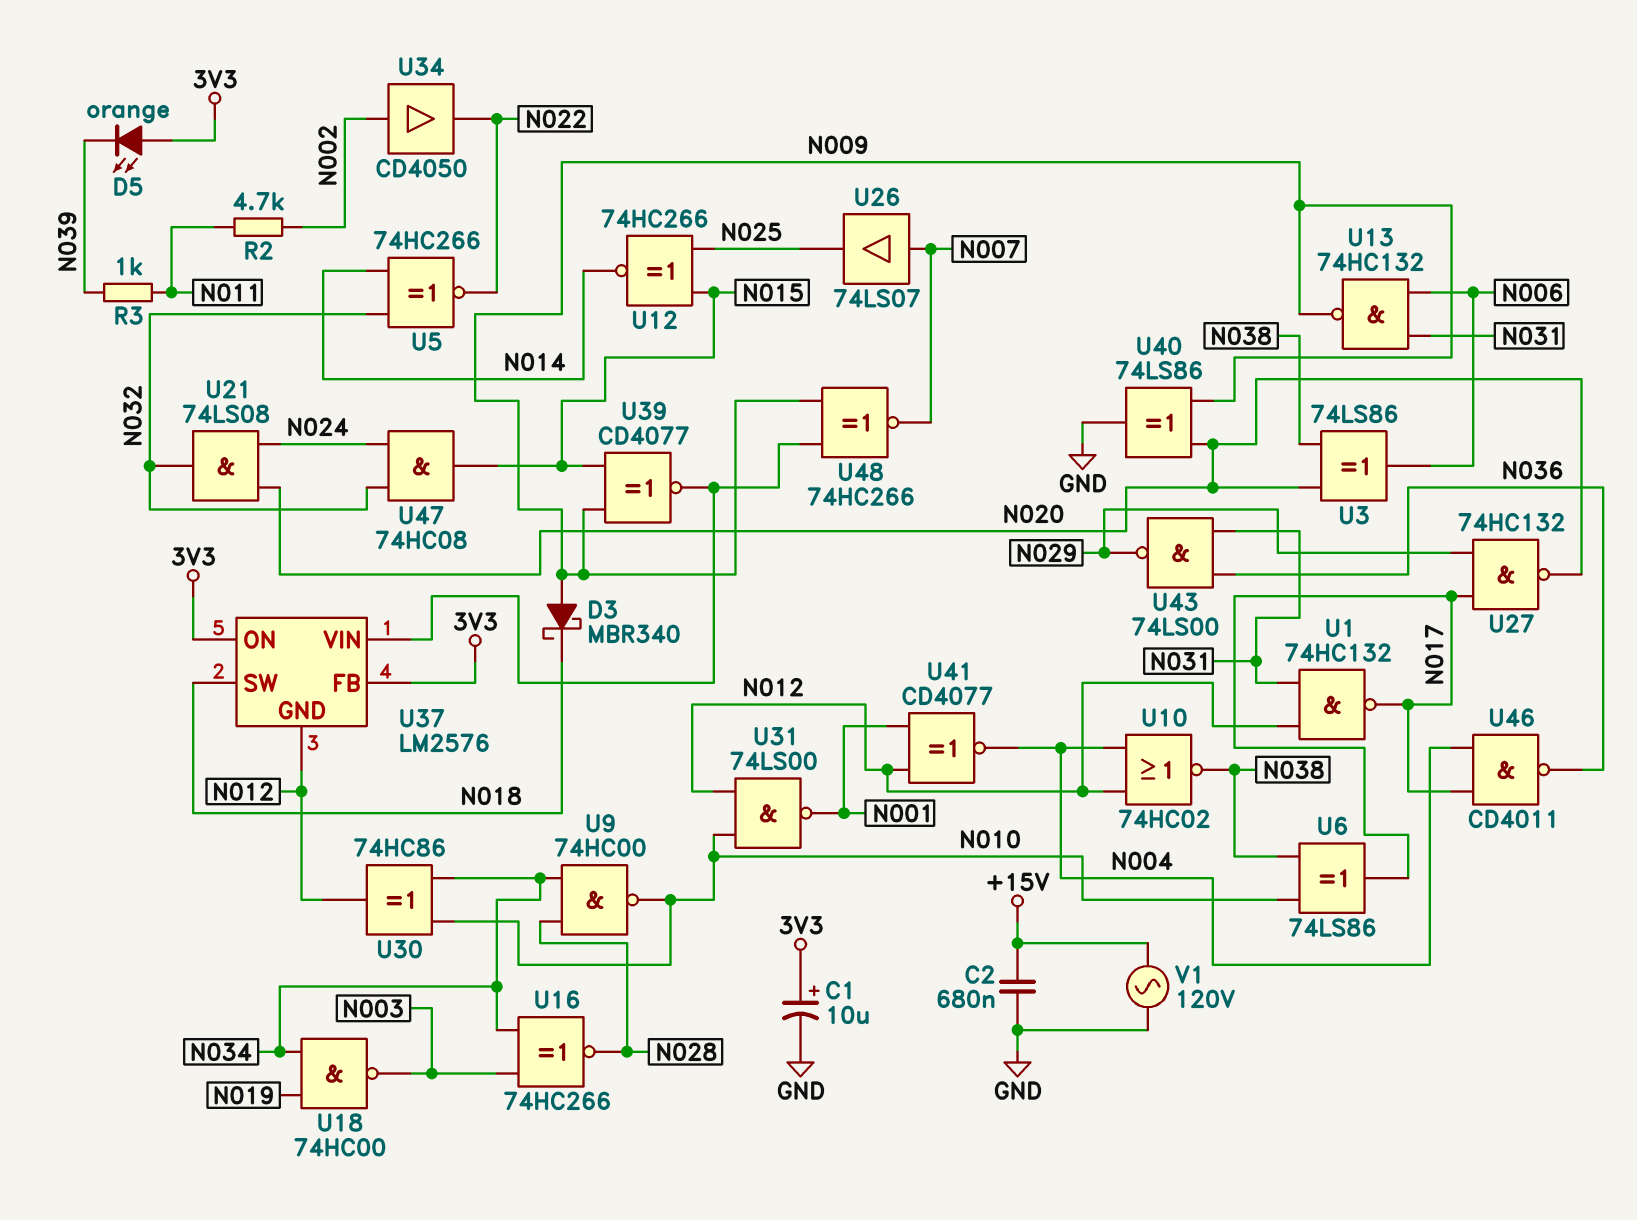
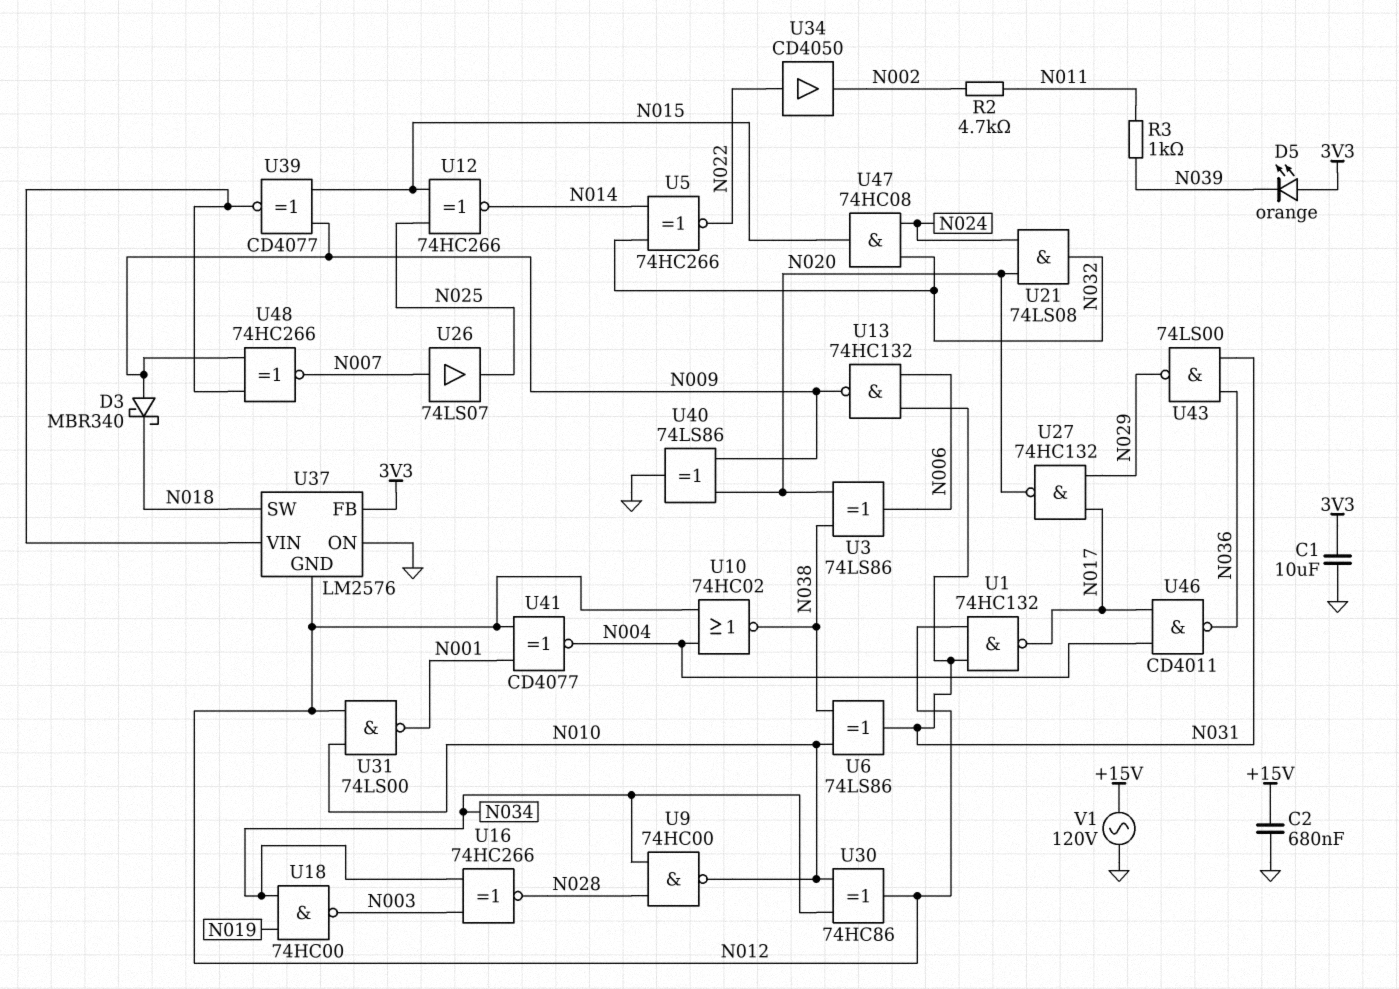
C1: 10uF (plus 3V3, minus GND) -> 10uF (3V3, GND)
U6: XOR 74LS86 (in N010, in N038, out N017) -> XOR 74LS86 (in N010, in N038, out N031)
U34: buffer CD4050 (in N002, out N022) -> buffer CD4050 (in N022, out N002)
U37 pin ON: 3V3 -> GND

